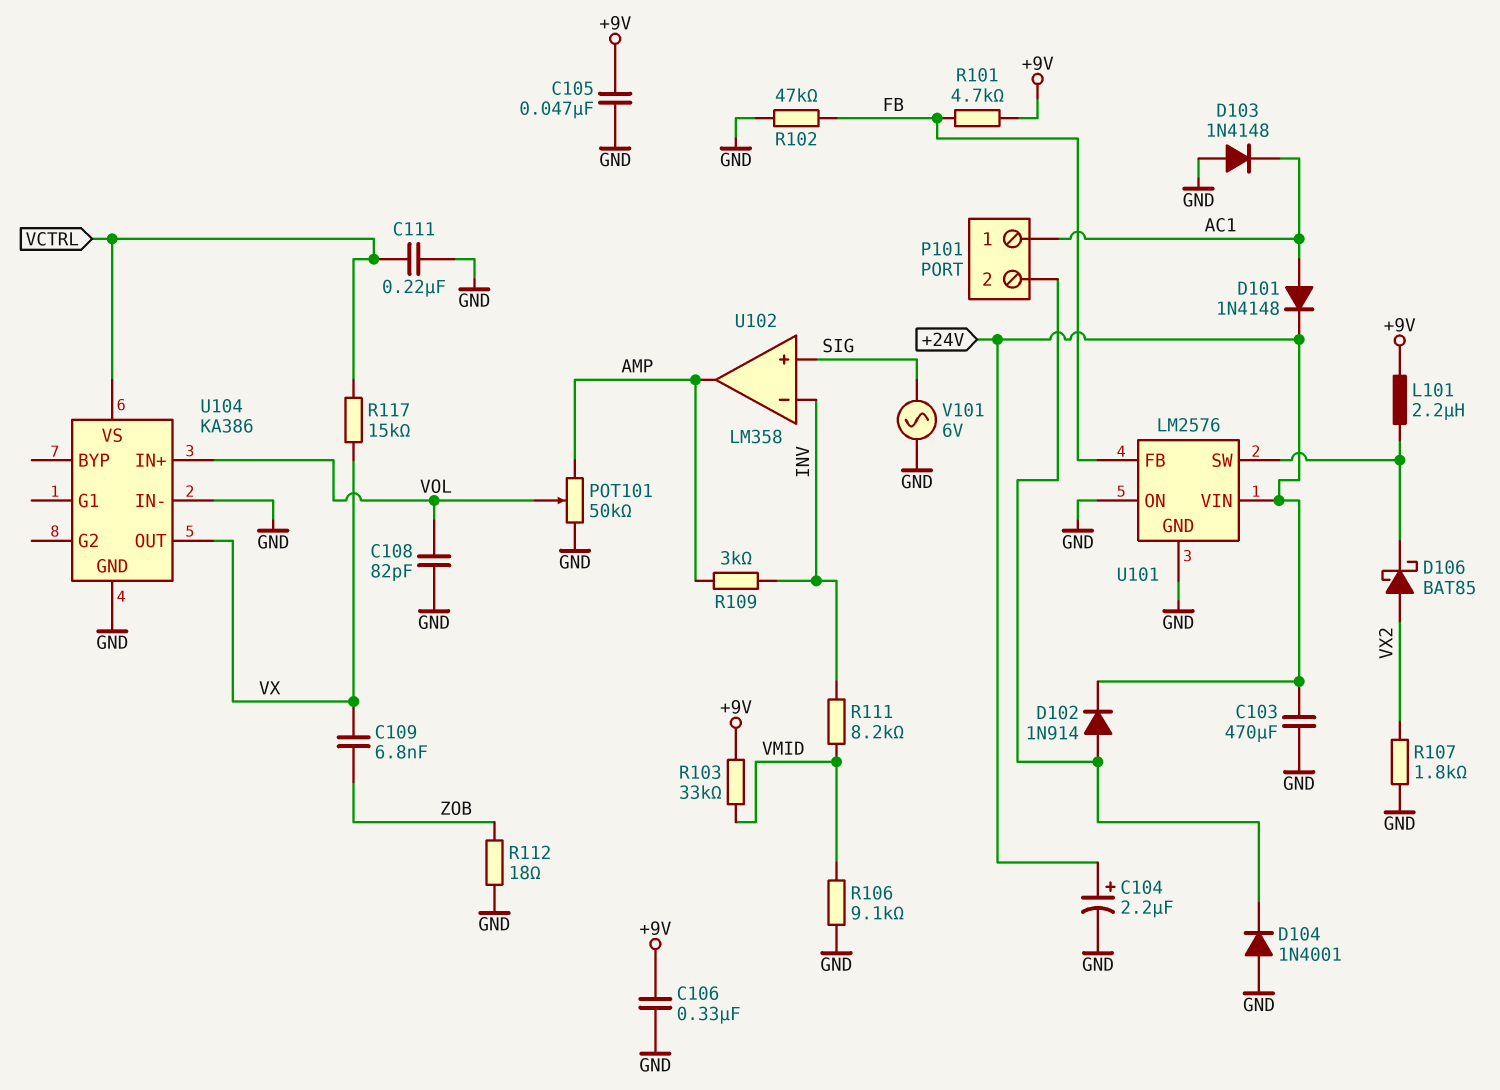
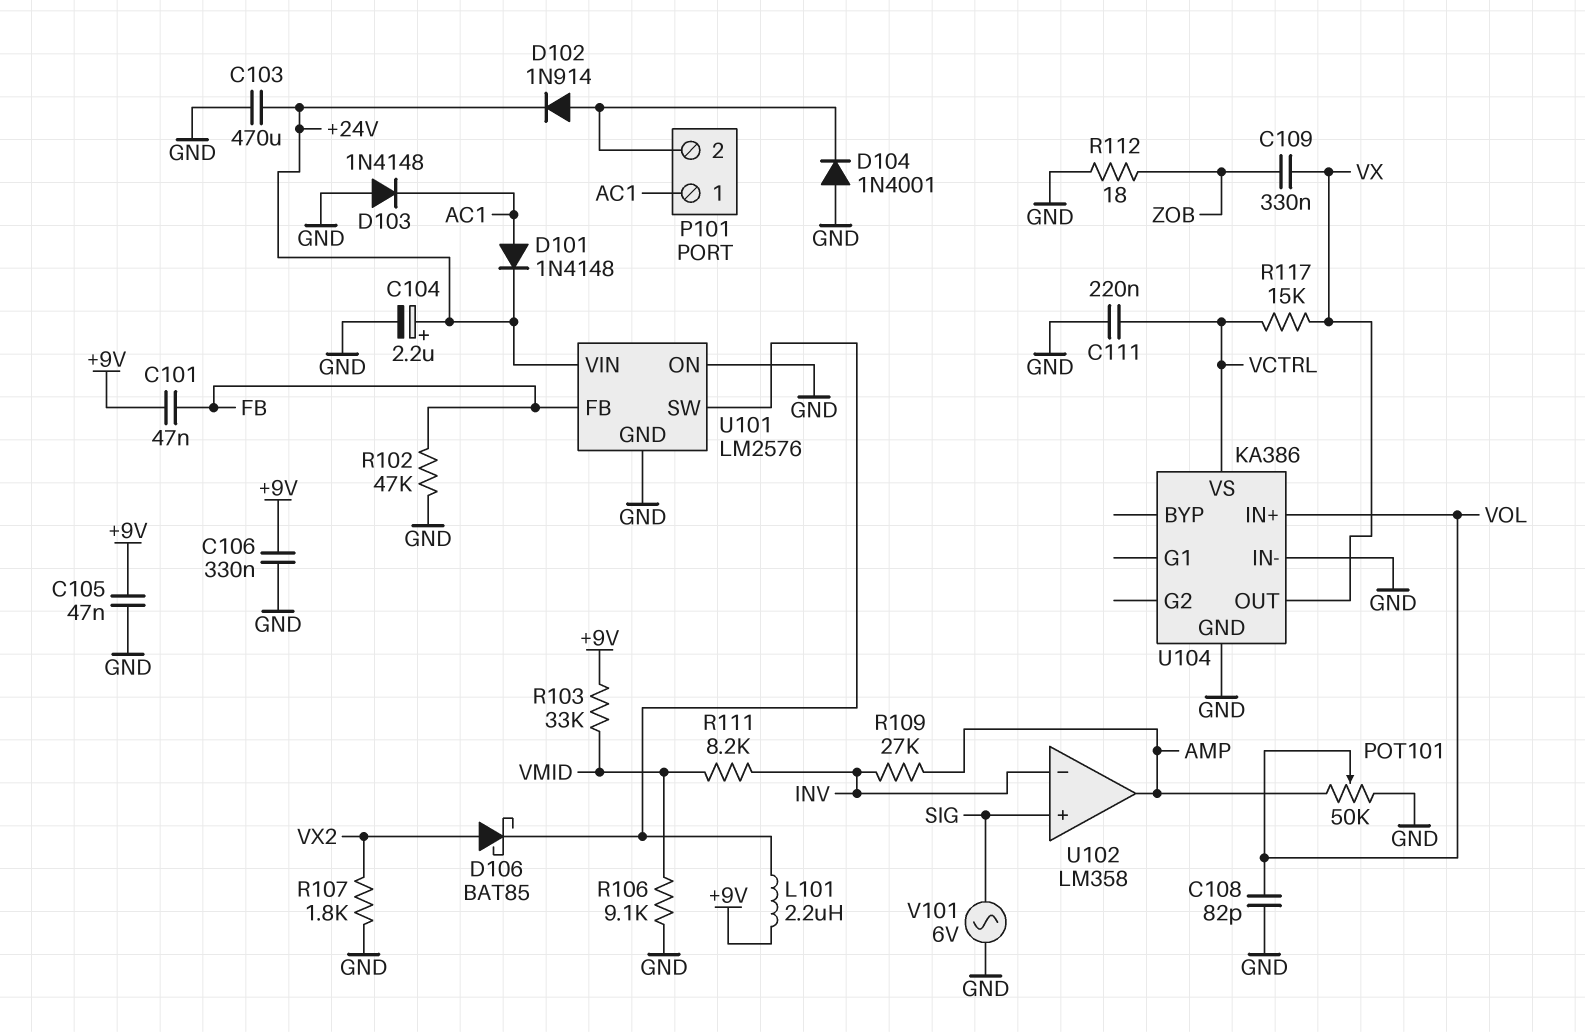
C101: none -> 47nF (+9V, FB)
C109: 6.8nF (VX, ZOB) -> 330nF (VX, ZOB)
R101: 4.7k (+9V, FB) -> none
R109: 3k (AMP, INV) -> 27k (AMP, INV)

